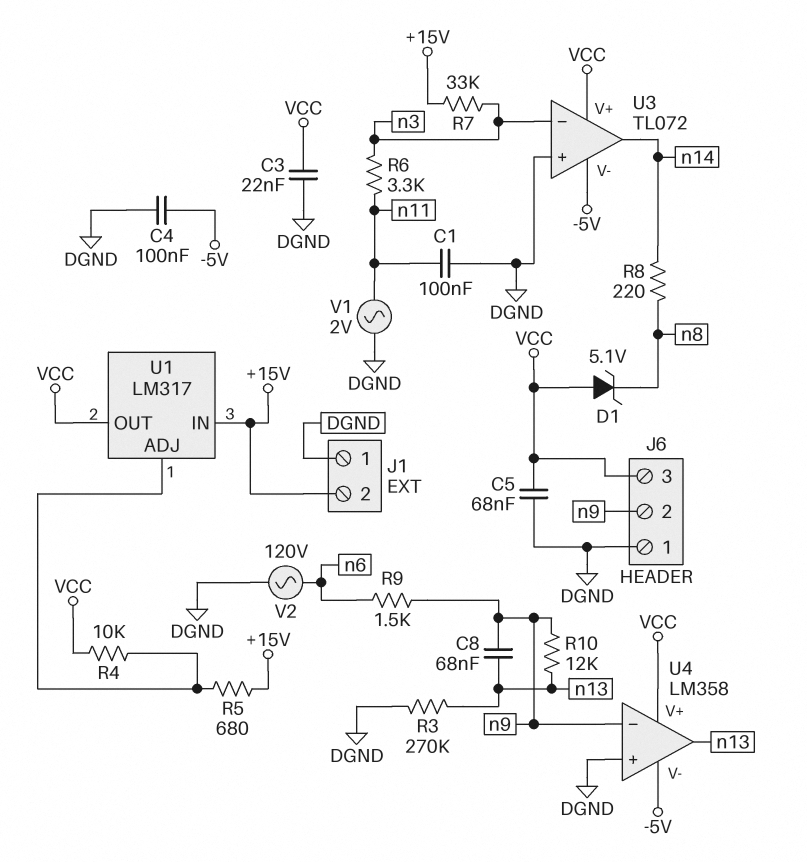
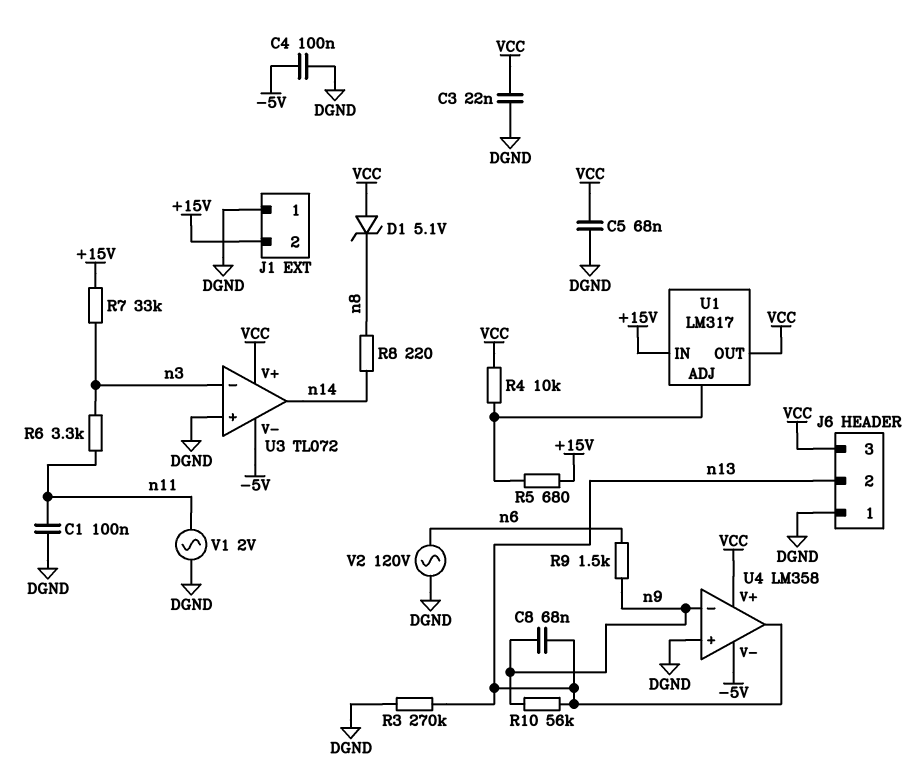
J6 pin 2: n9 -> n13
R10: 12k (n9, n13) -> 56k (n9, n13)

